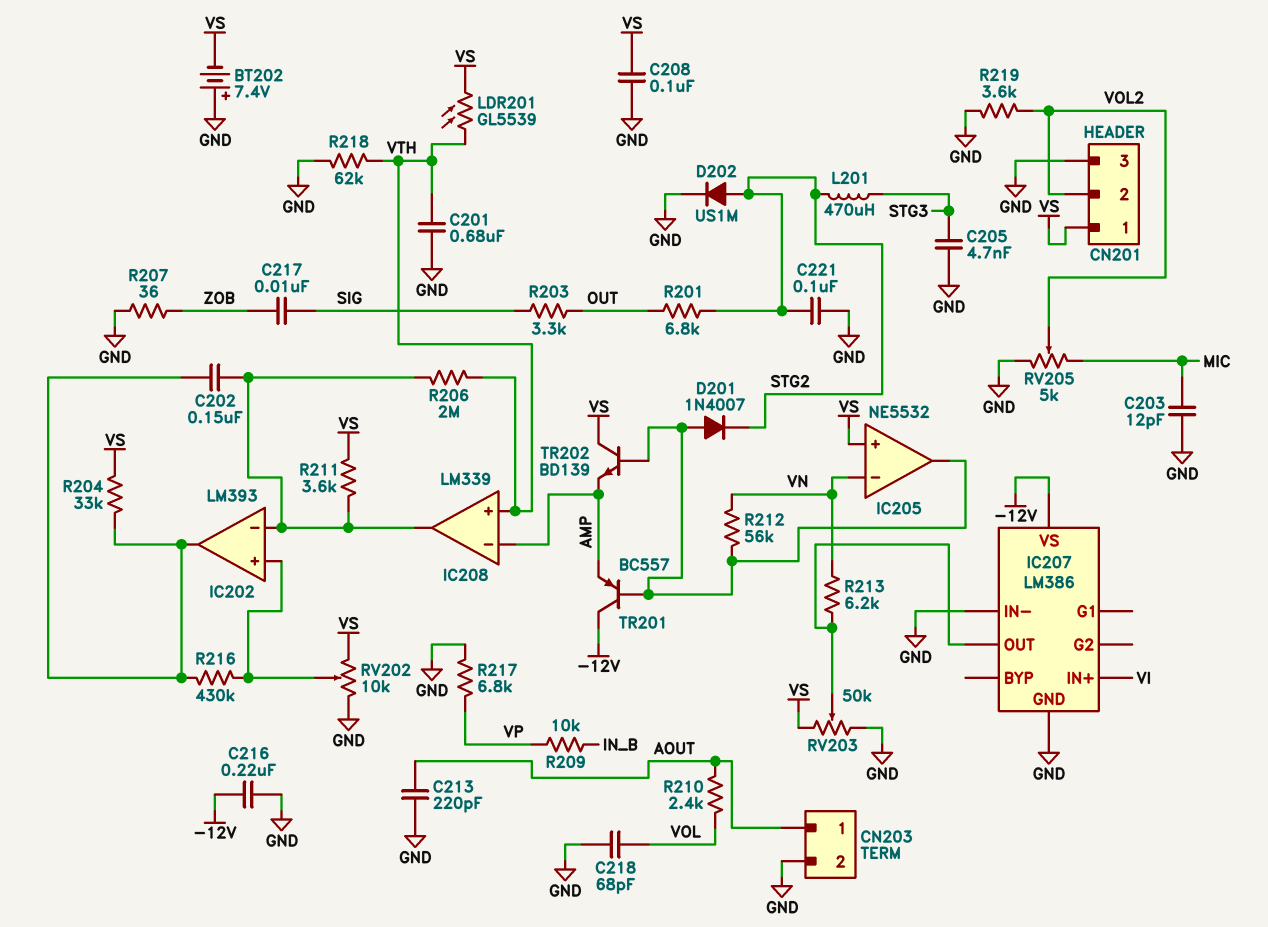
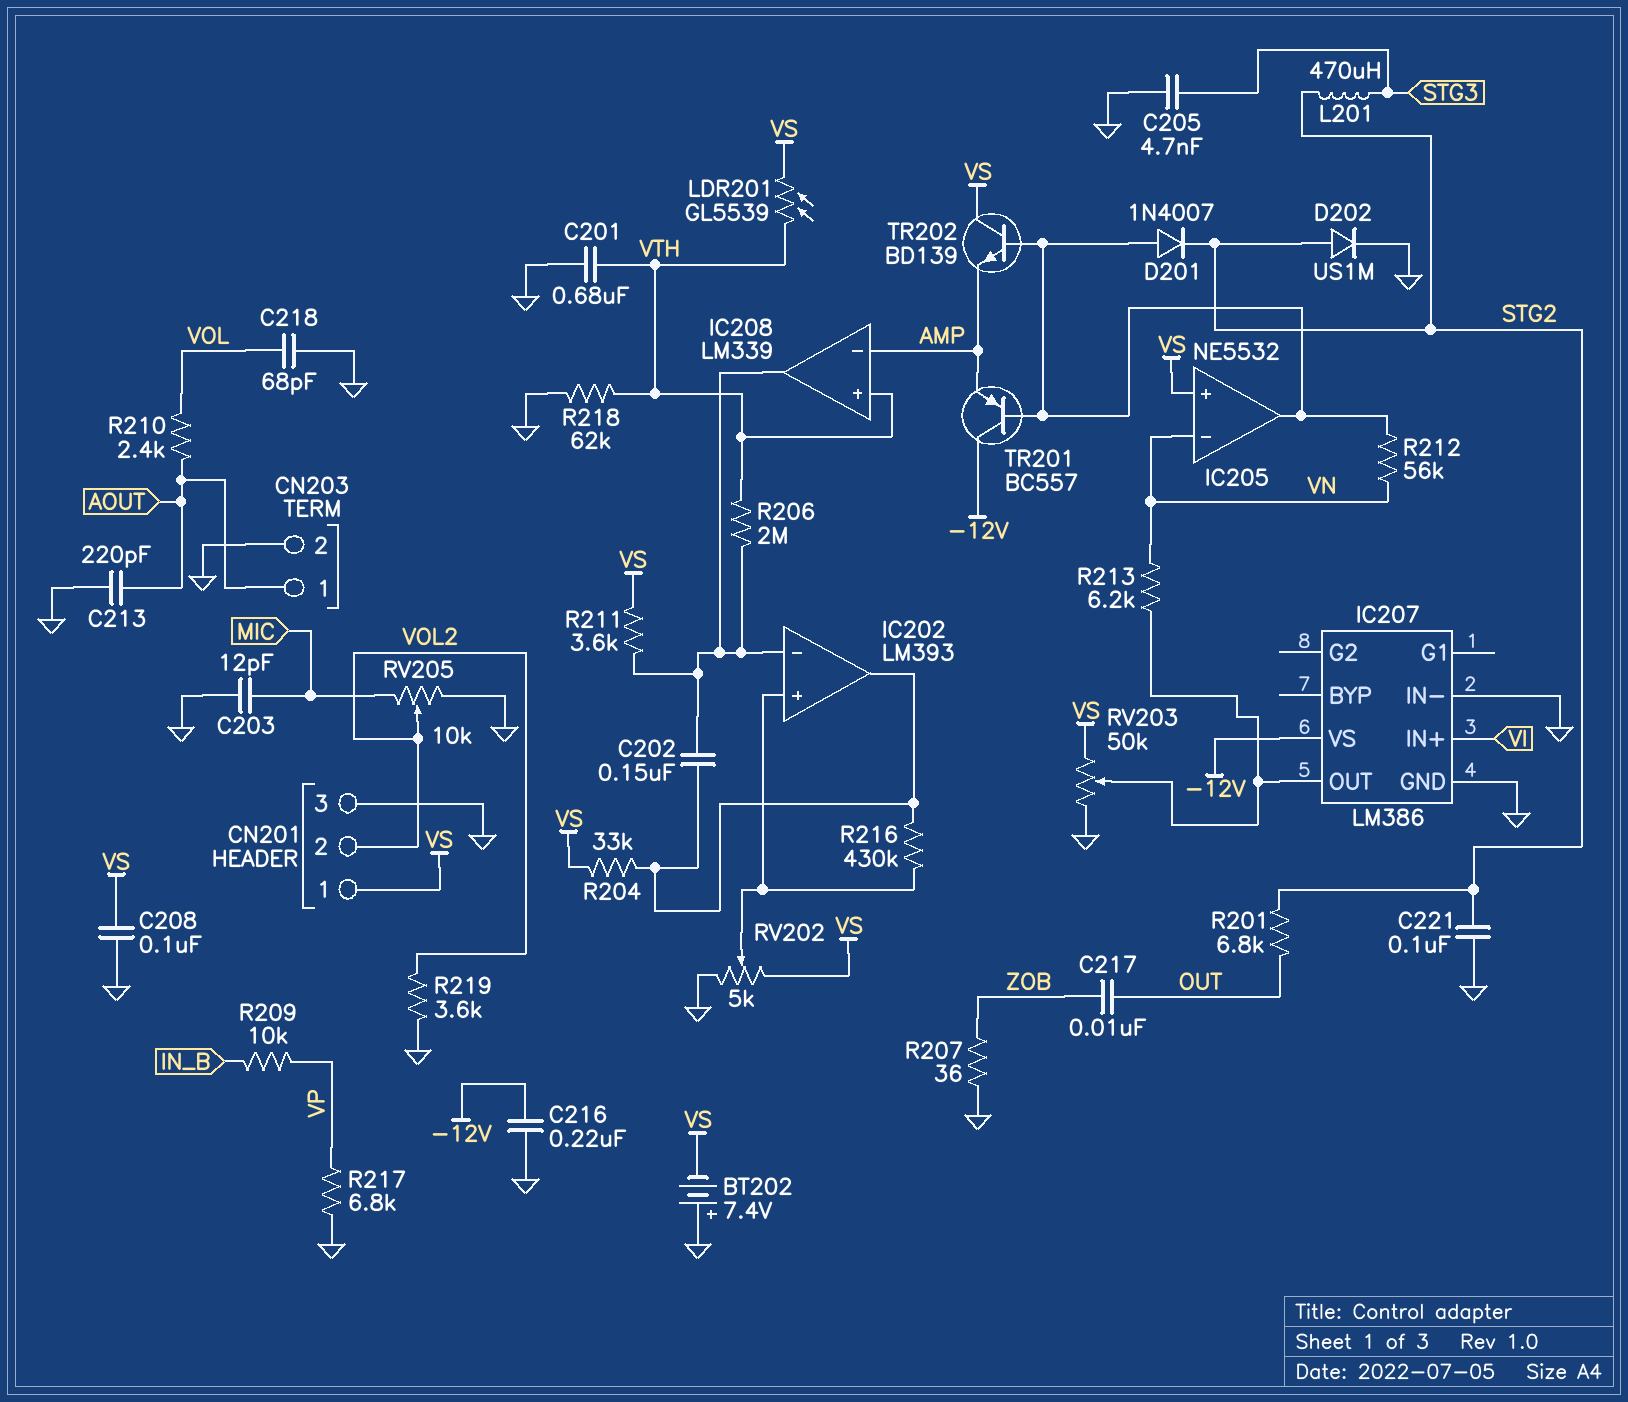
C217: 10nF (SIG, ZOB) -> 10nF (OUT, ZOB)
R203: 3.3k (OUT, SIG) -> none
RV202: 10k (GND, VS, wiper IC202/in+) -> 5k (GND, VS, wiper IC202/in+)
RV205: 5k (GND, MIC, wiper VOL2) -> 10k (GND, MIC, wiper VOL2)

